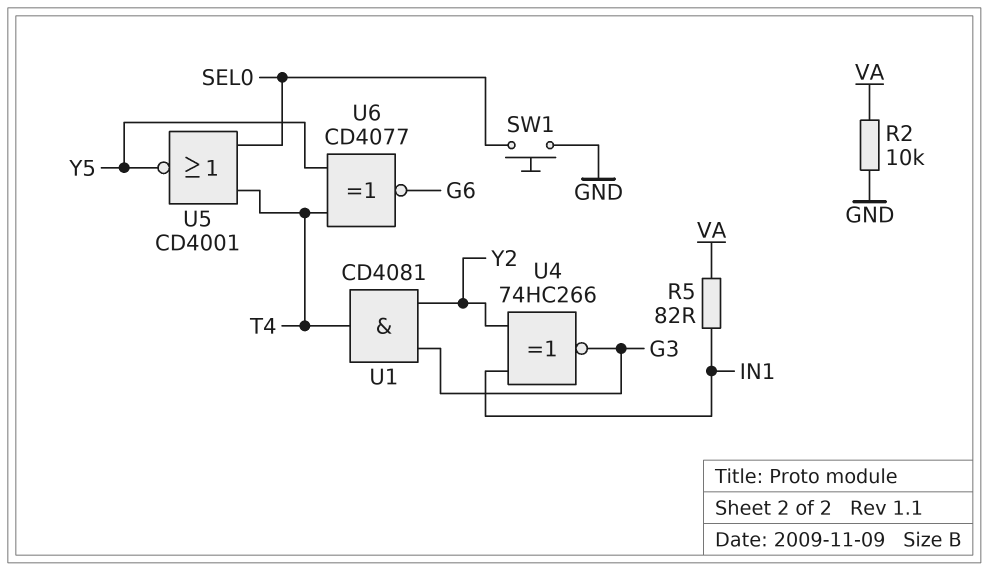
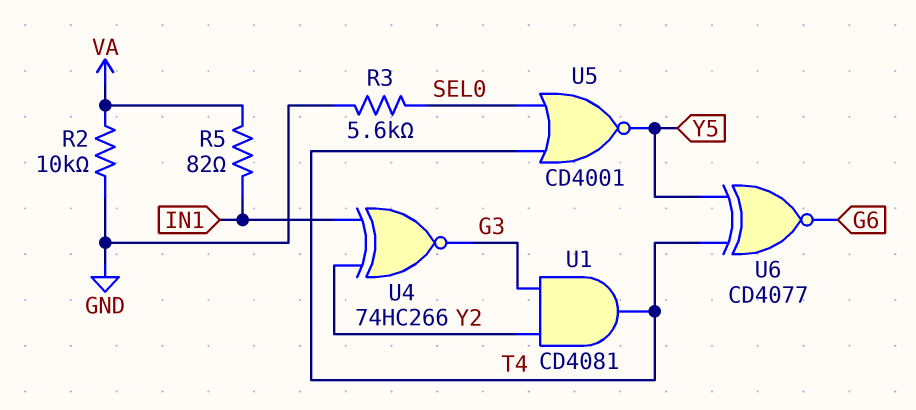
R3: none -> 5.6k (GND, SEL0)
SW1: button (GND, SEL0) -> none

